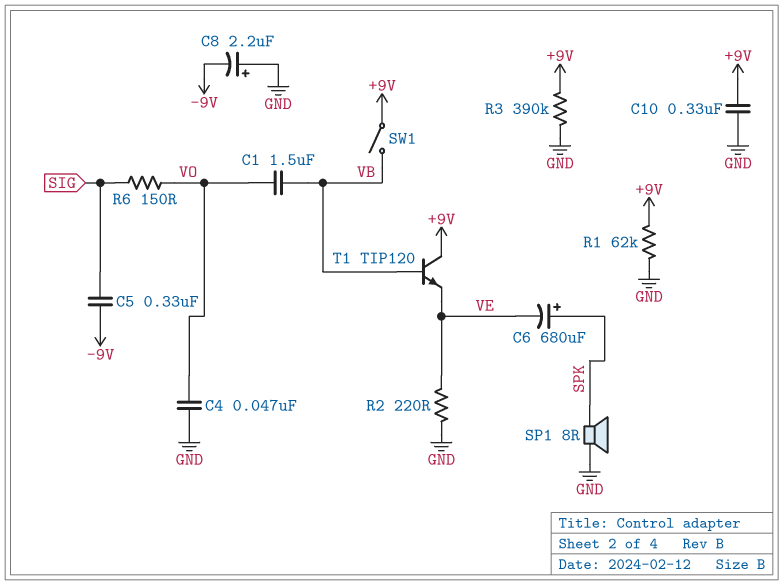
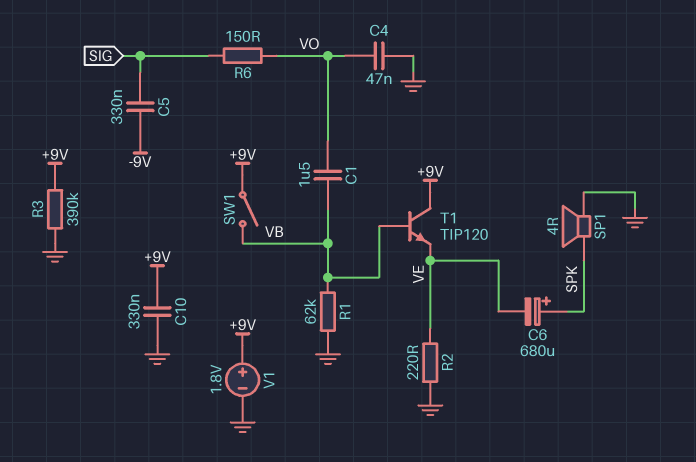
C8: 2.2uF (plus GND, minus -9V) -> none
R1: 62k (+9V, GND) -> 62k (GND, VB)
SP1: speaker 8R (GND, SPK) -> speaker 4R (GND, SPK)
V1: none -> 1.8V (plus +9V, minus GND)

